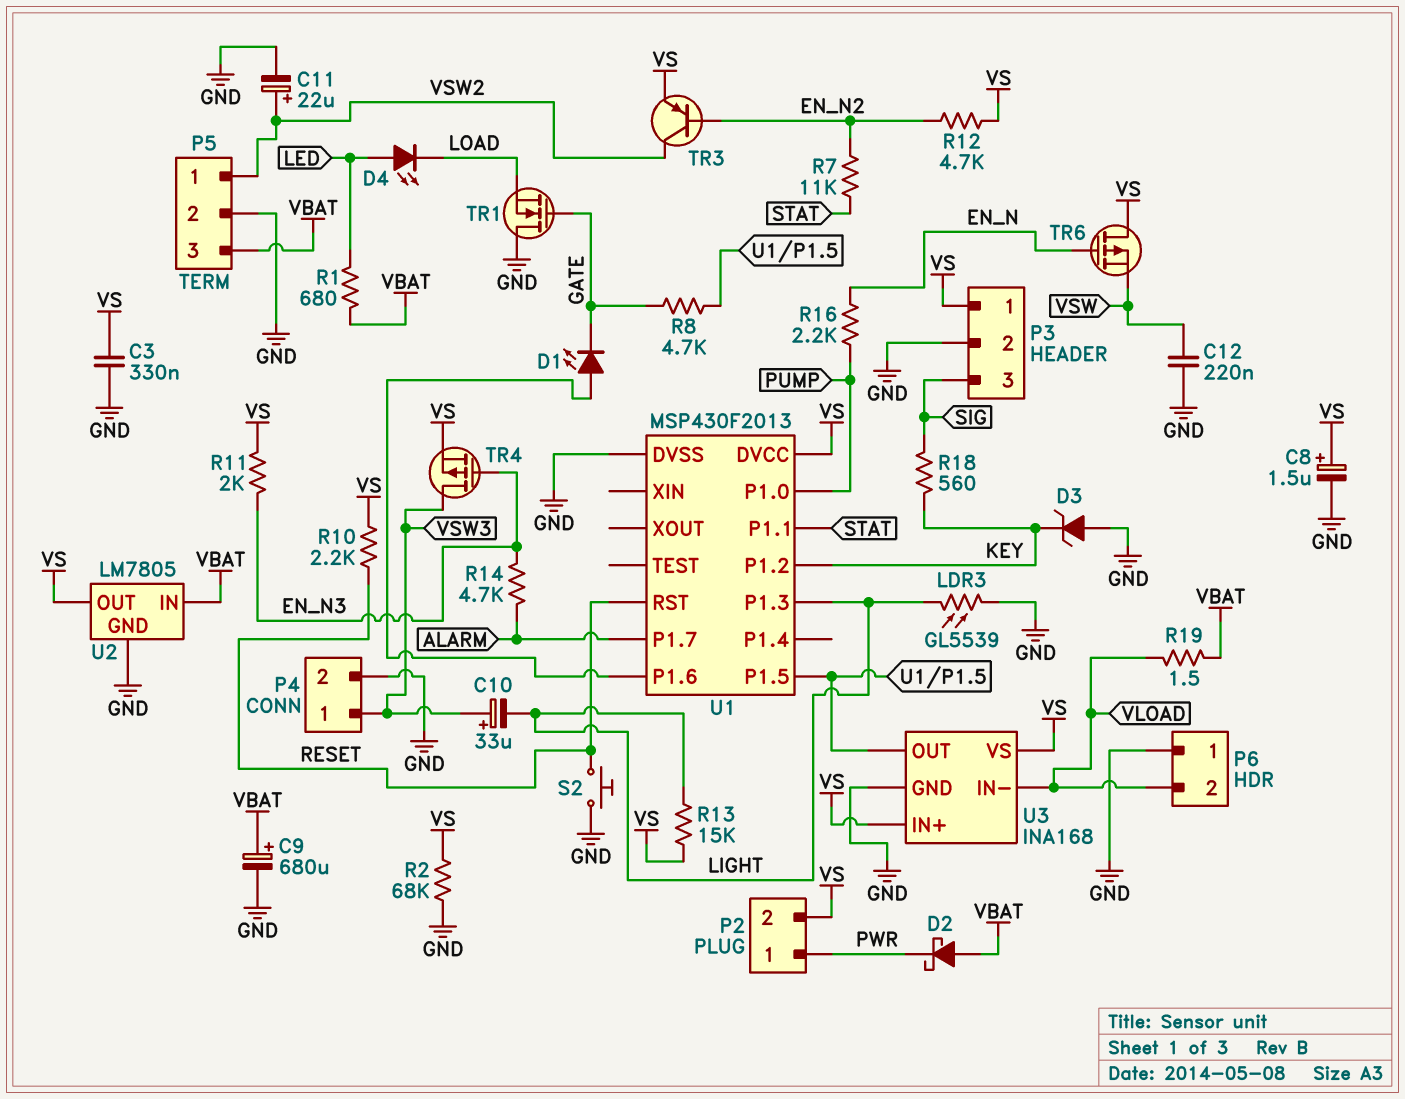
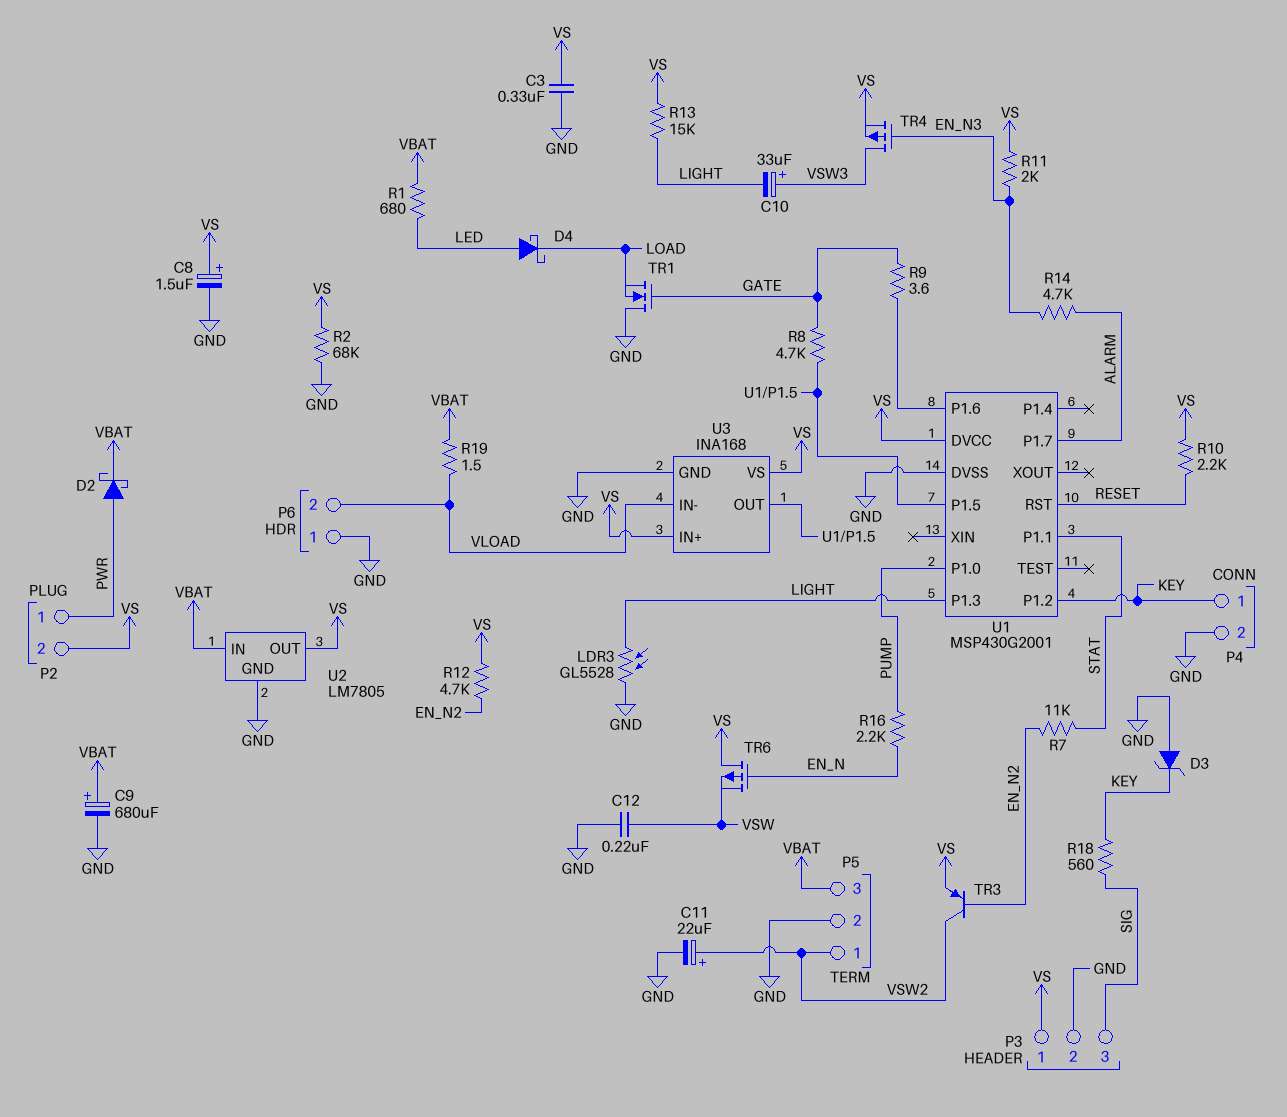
D1: LED (A U1/P1.6, K GATE) -> none
D2: schottky (A VBAT, K PWR) -> schottky (A PWR, K VBAT)
D4: LED (A LED, K LOAD) -> schottky (A LED, K LOAD)
LDR3: GL5539 (GND, LIGHT) -> GL5528 (GND, LIGHT)
P4 pin 1: VSW3 -> KEY
R9: none -> 3.6 (GATE, U1/P1.6)
S2: button (GND, RESET) -> none
U1: MSP430F2013 -> MSP430G2001

